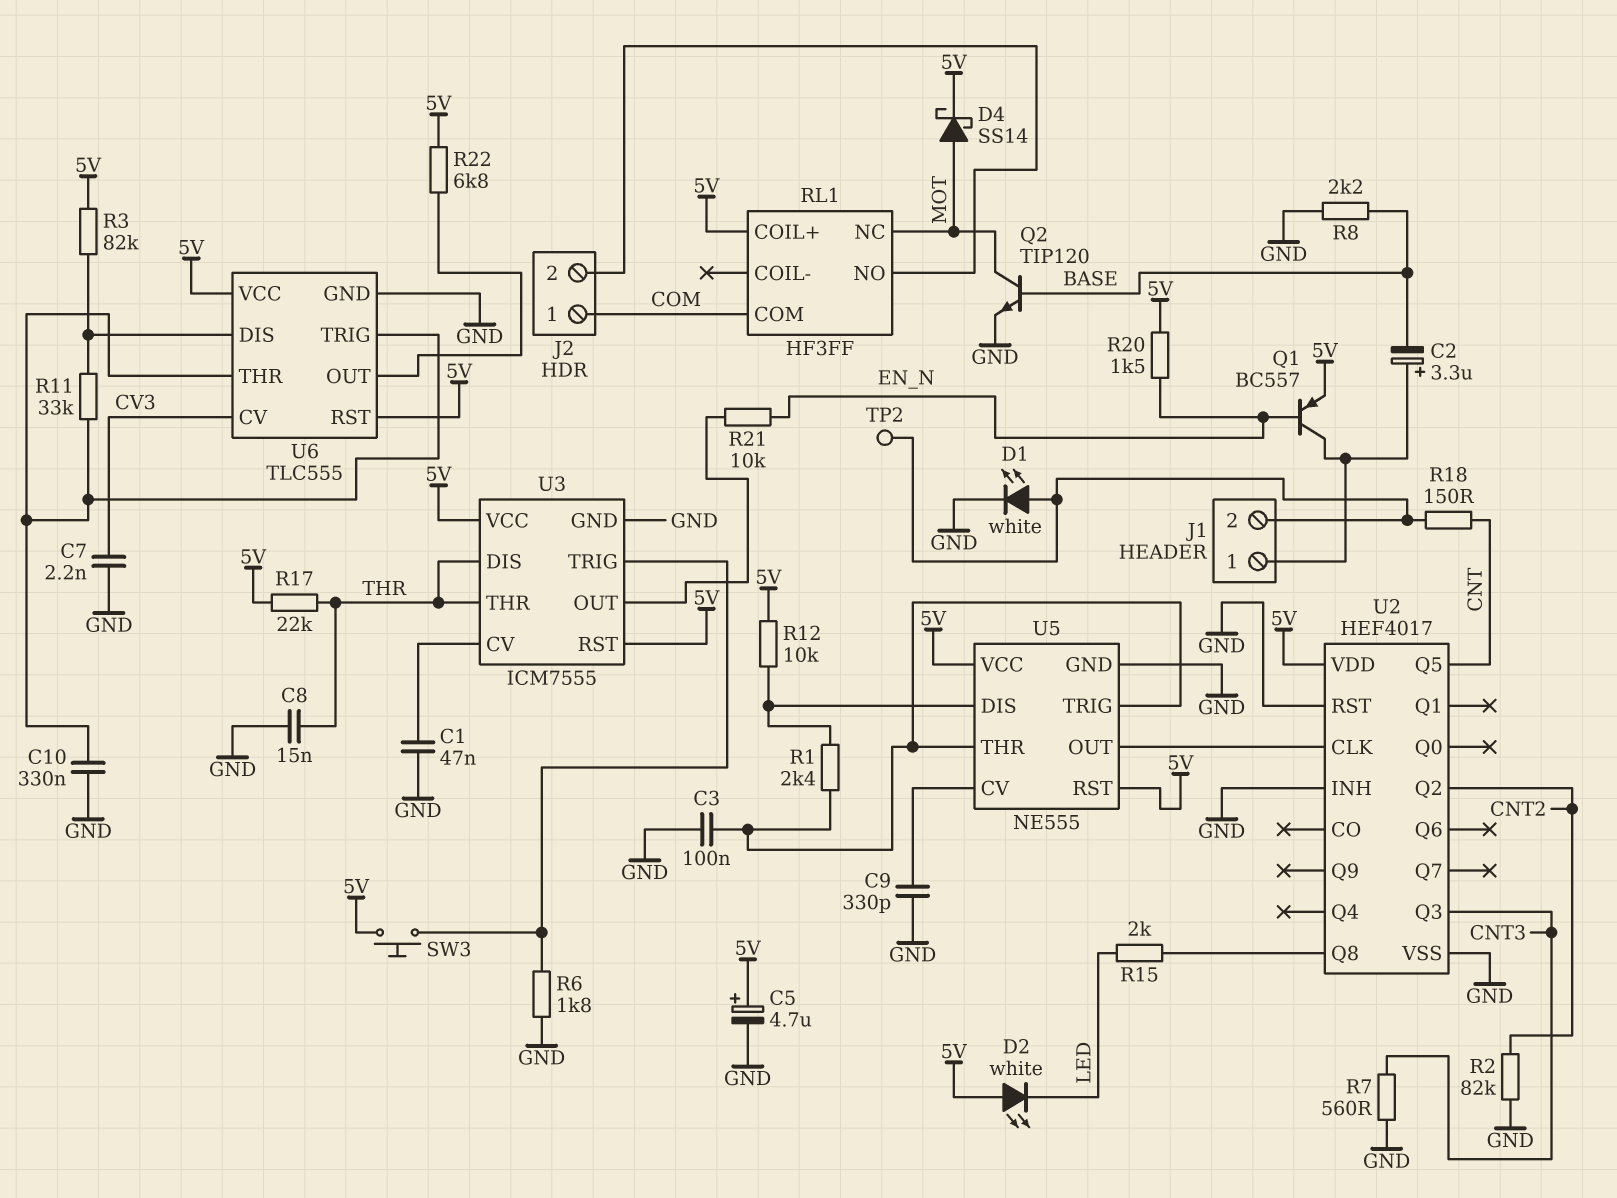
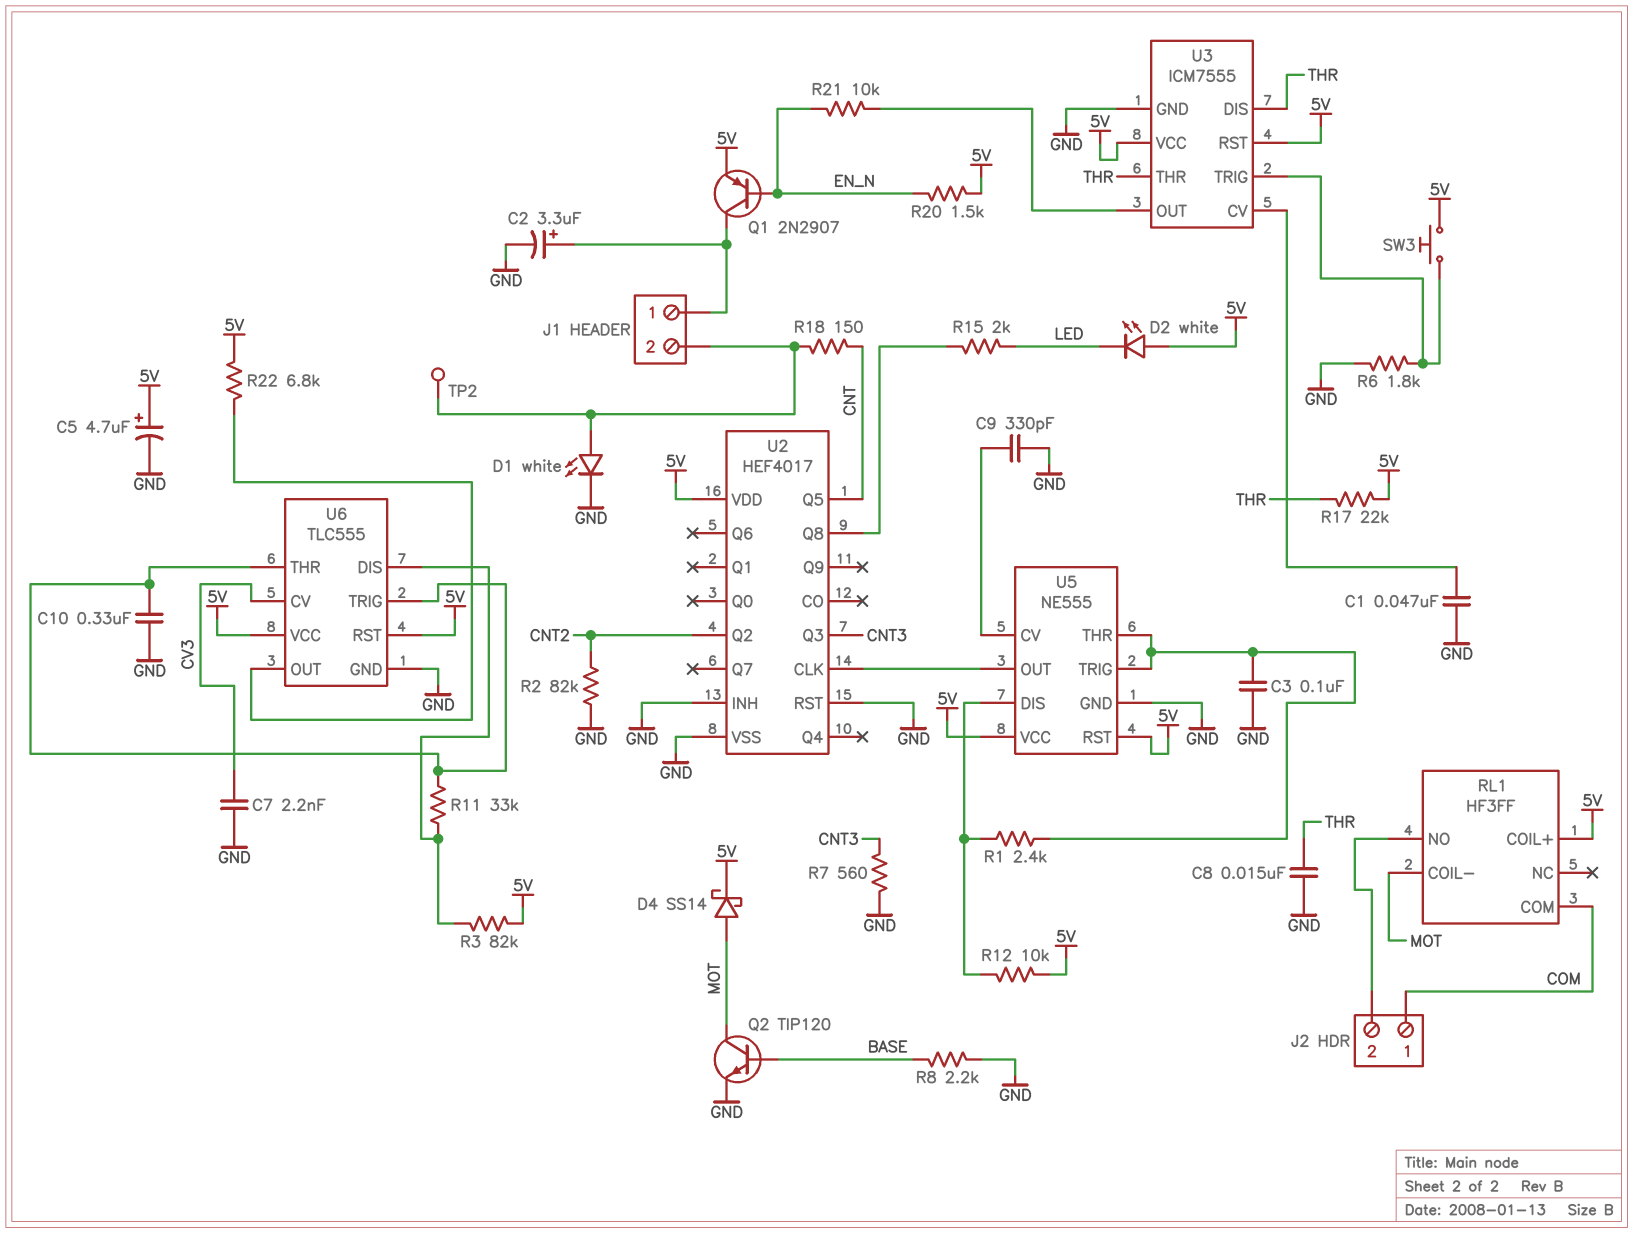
C2: 3.3uF (plus J1/1, minus BASE) -> 3.3uF (plus J1/1, minus GND)
Q1: PNP BC557 (B EN_N, C J1/1, E 5V) -> PNP 2N2907 (B EN_N, C J1/1, E 5V)
RL1 pin COIL-: none -> MOT
RL1 pin NC: MOT -> none

